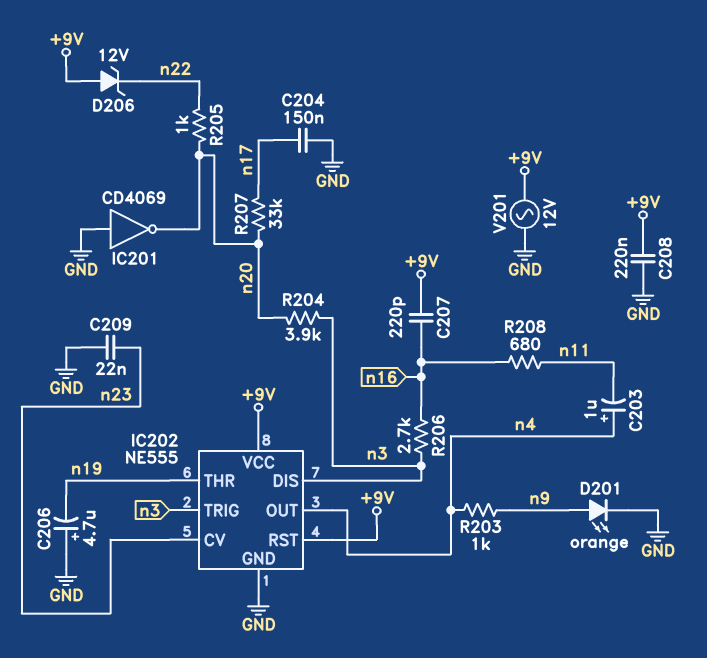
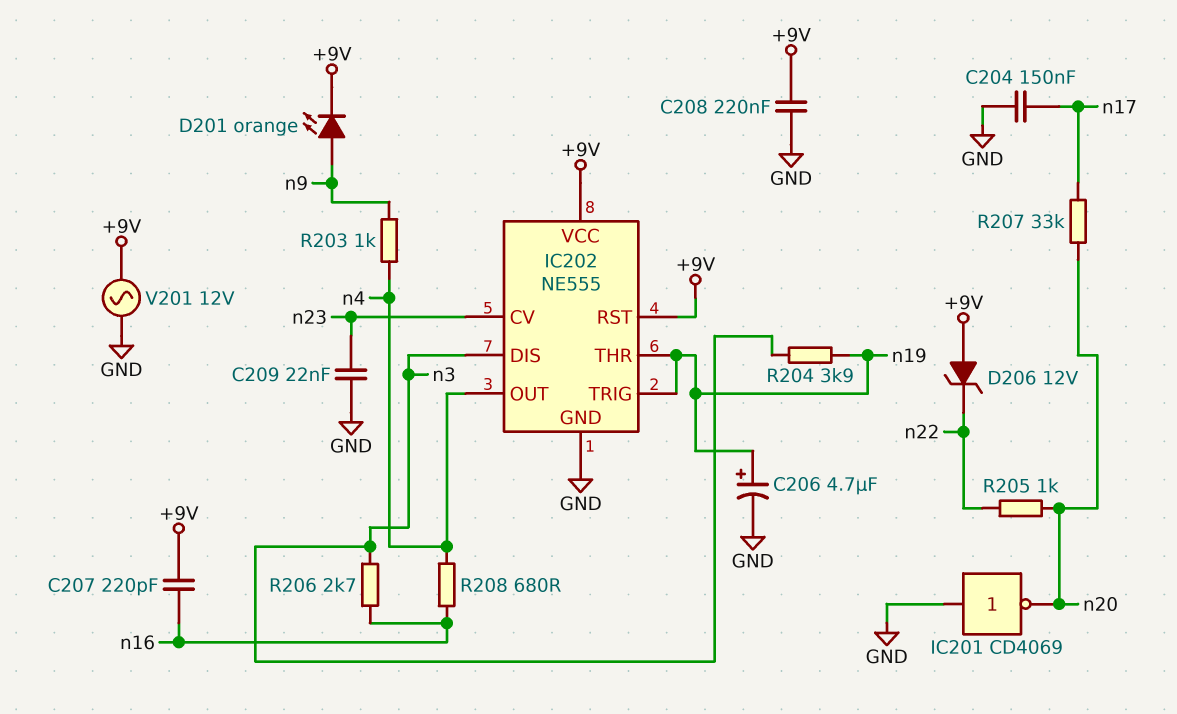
C203: 1uF (plus n4, minus n11) -> none
C206: 4.7uF (plus GND, minus n19) -> 4.7uF (plus n19, minus GND)
D201: LED orange (A n9, K GND) -> LED orange (A n9, K +9V)
IC202 pin TRIG: n3 -> n19
R204: 3.9k (n3, n20) -> 3.9k (n3, n19)
R208: 680 (n11, n16) -> 680 (n4, n16)

